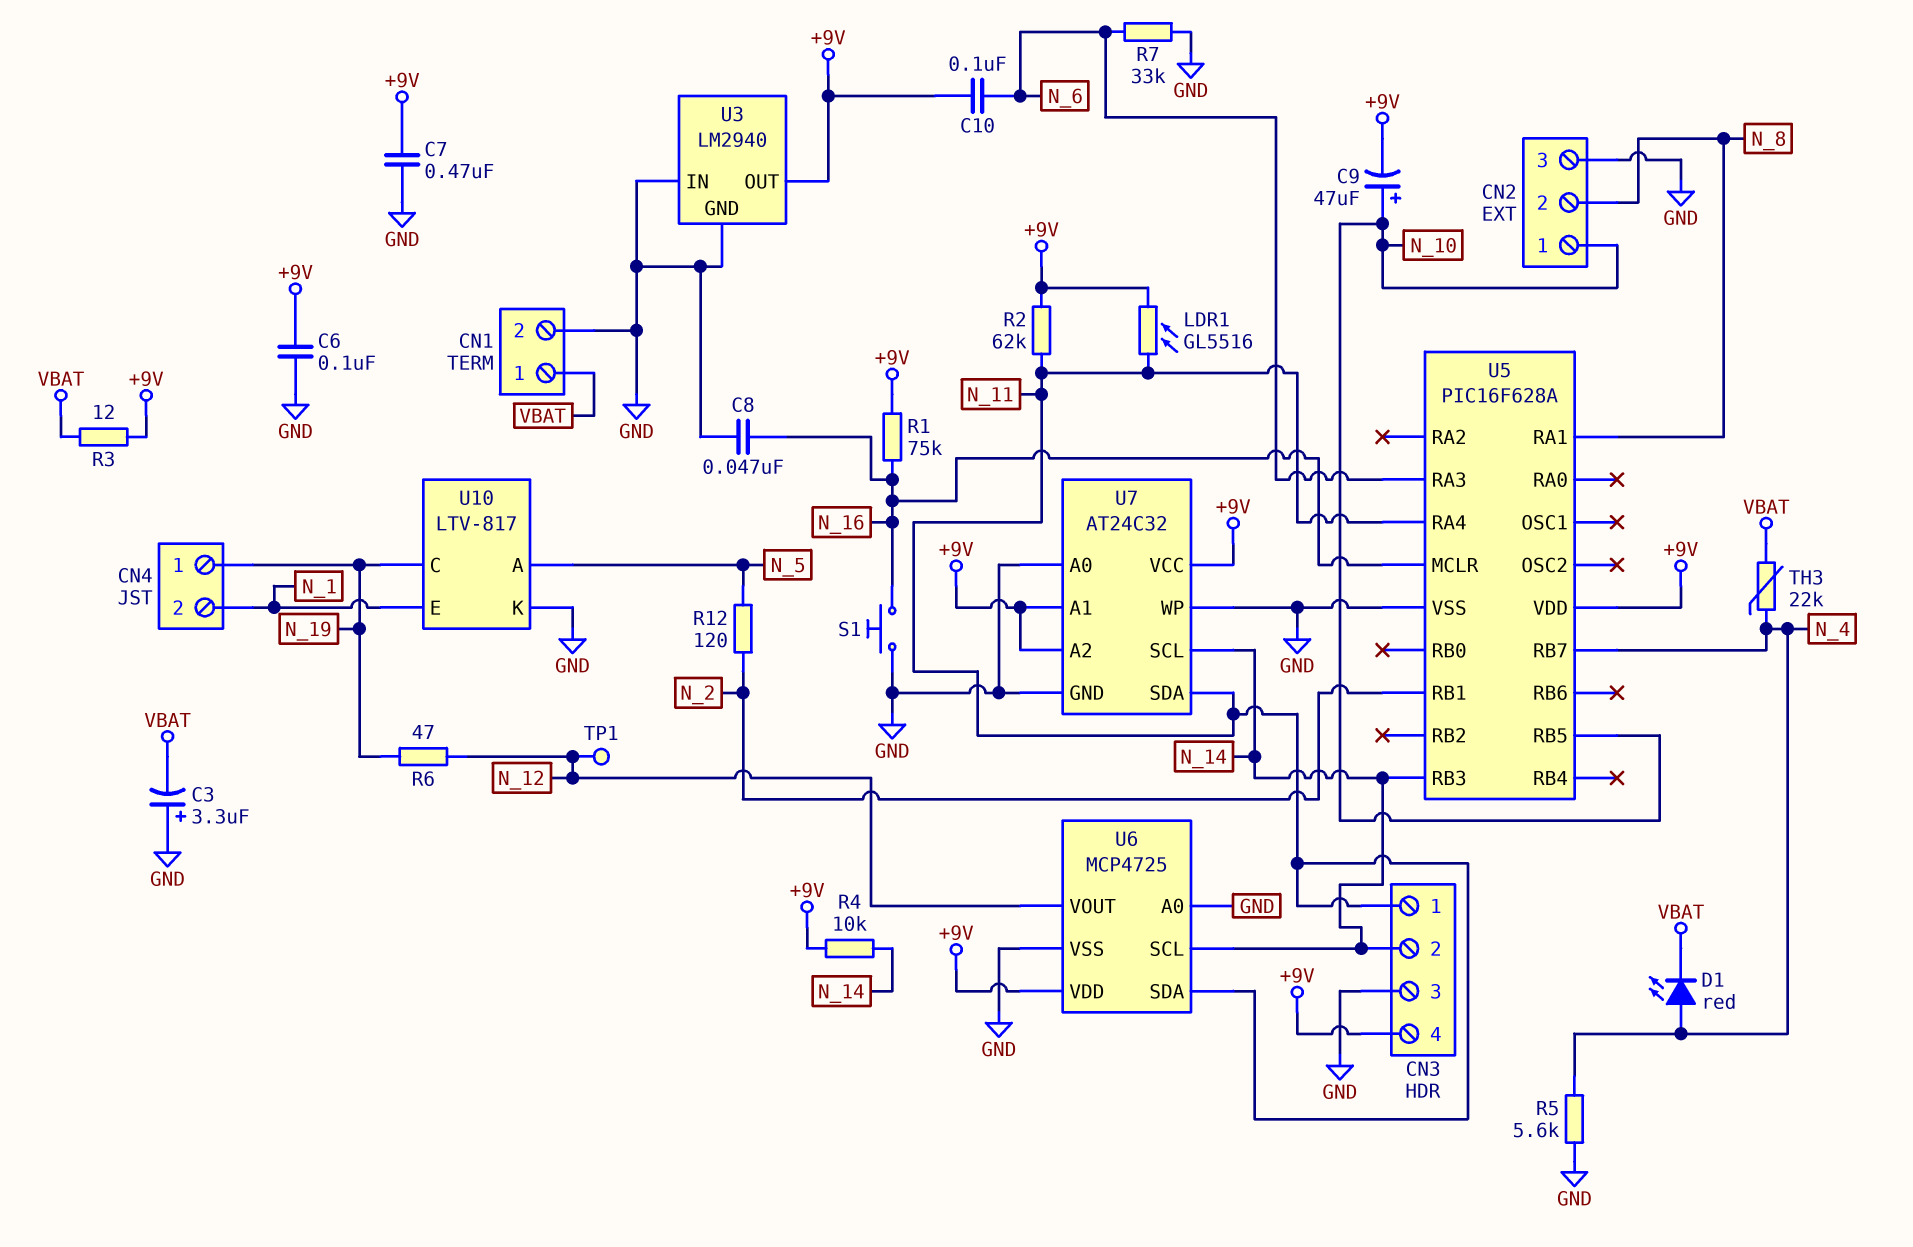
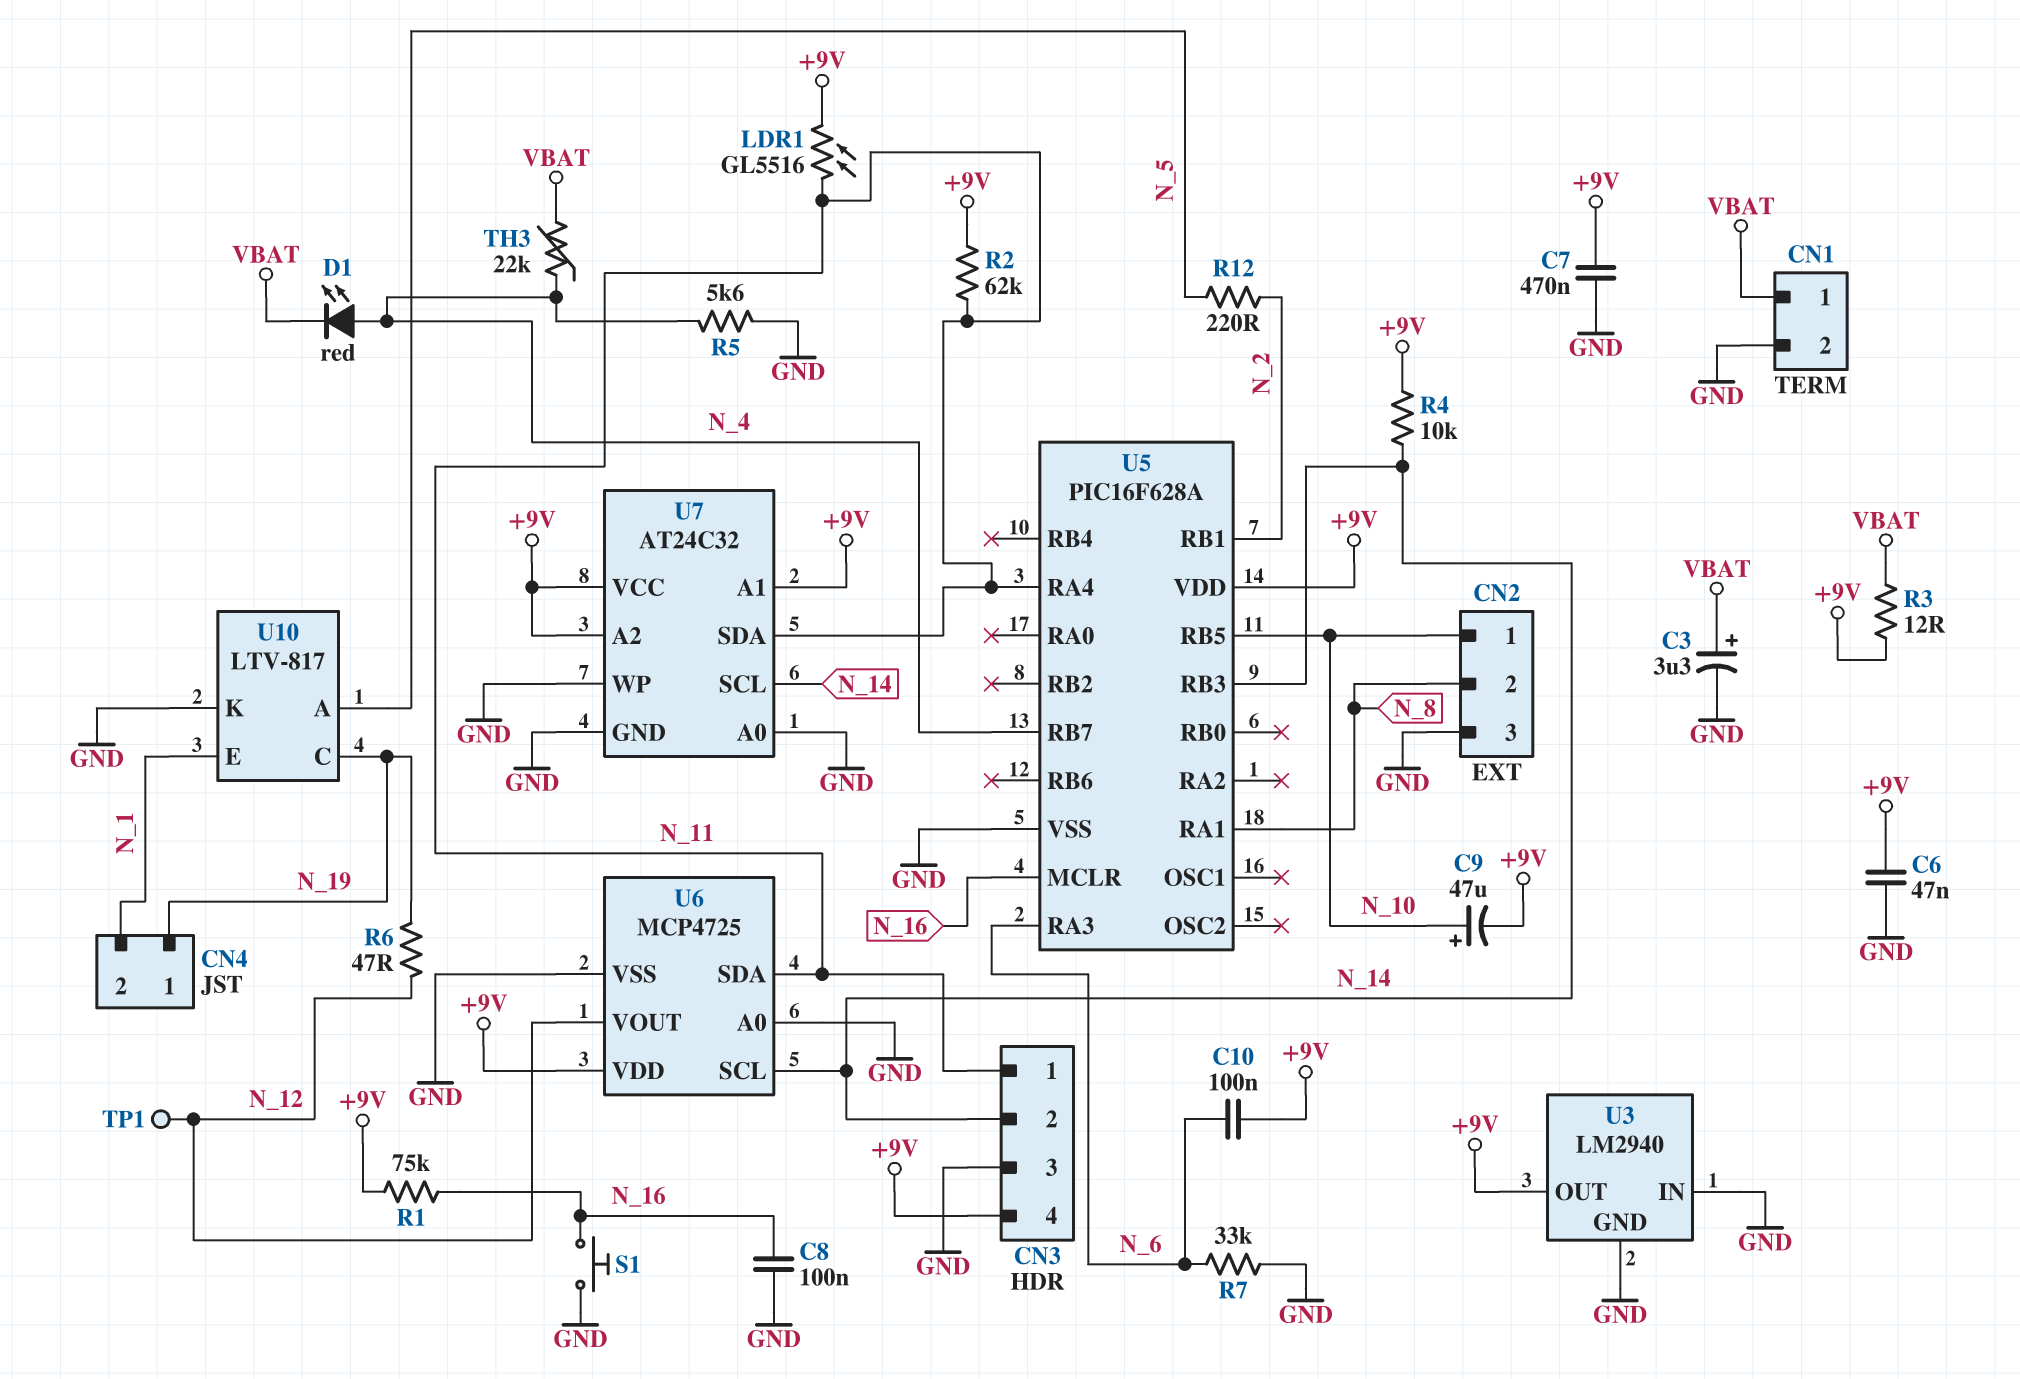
C3: 3.3uF (plus GND, minus VBAT) -> 3.3uF (plus VBAT, minus GND)
C6: 100nF (+9V, GND) -> 47nF (+9V, GND)
C8: 47nF (GND, N_16) -> 100nF (GND, N_16)
R12: 120 (N_2, N_5) -> 220 (N_2, N_5)

